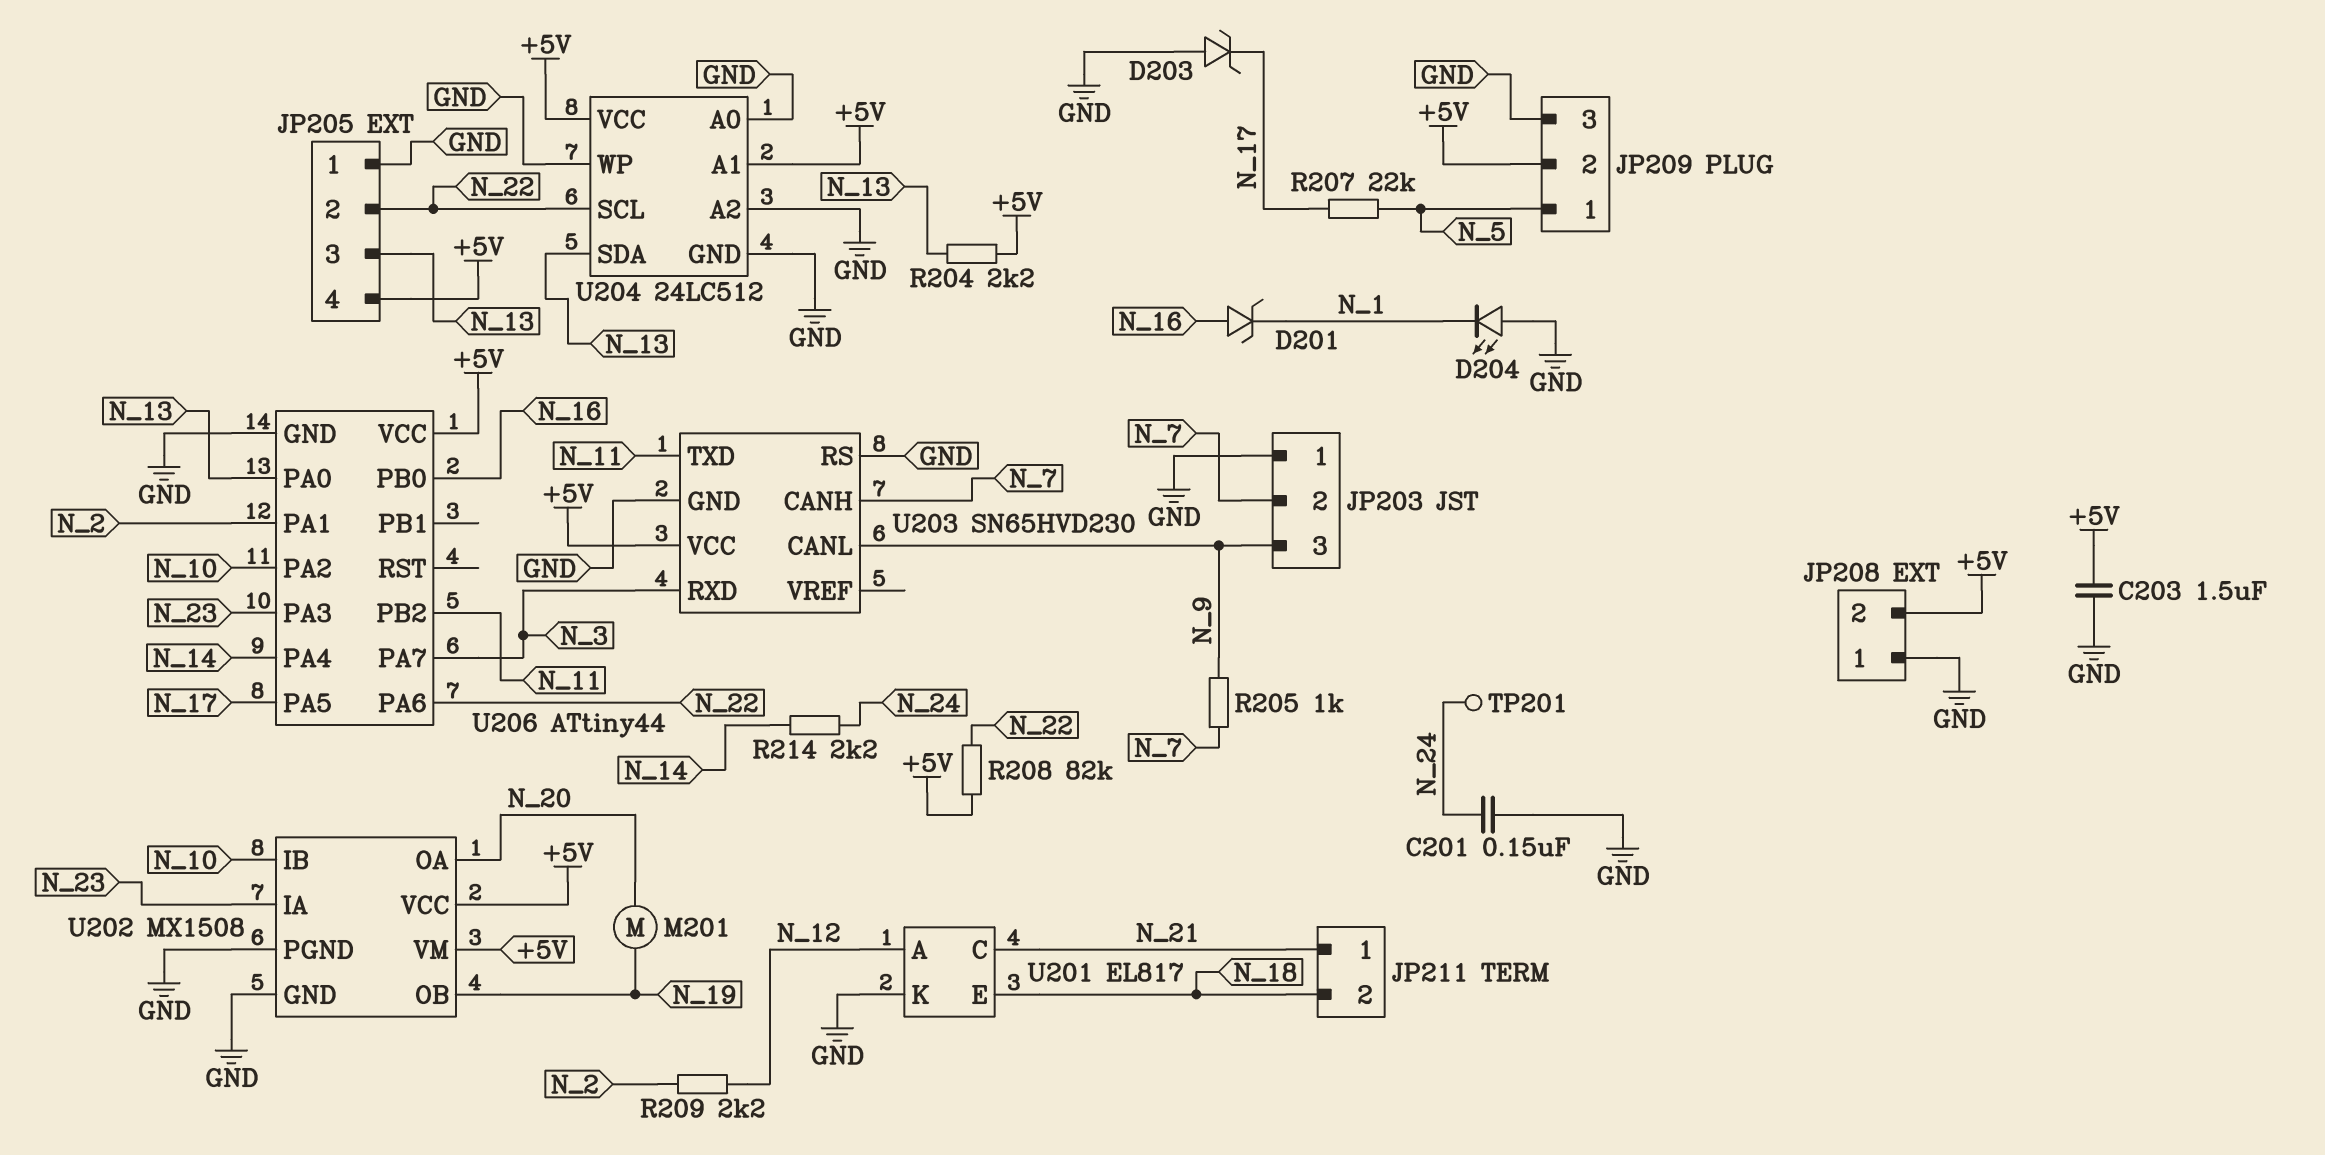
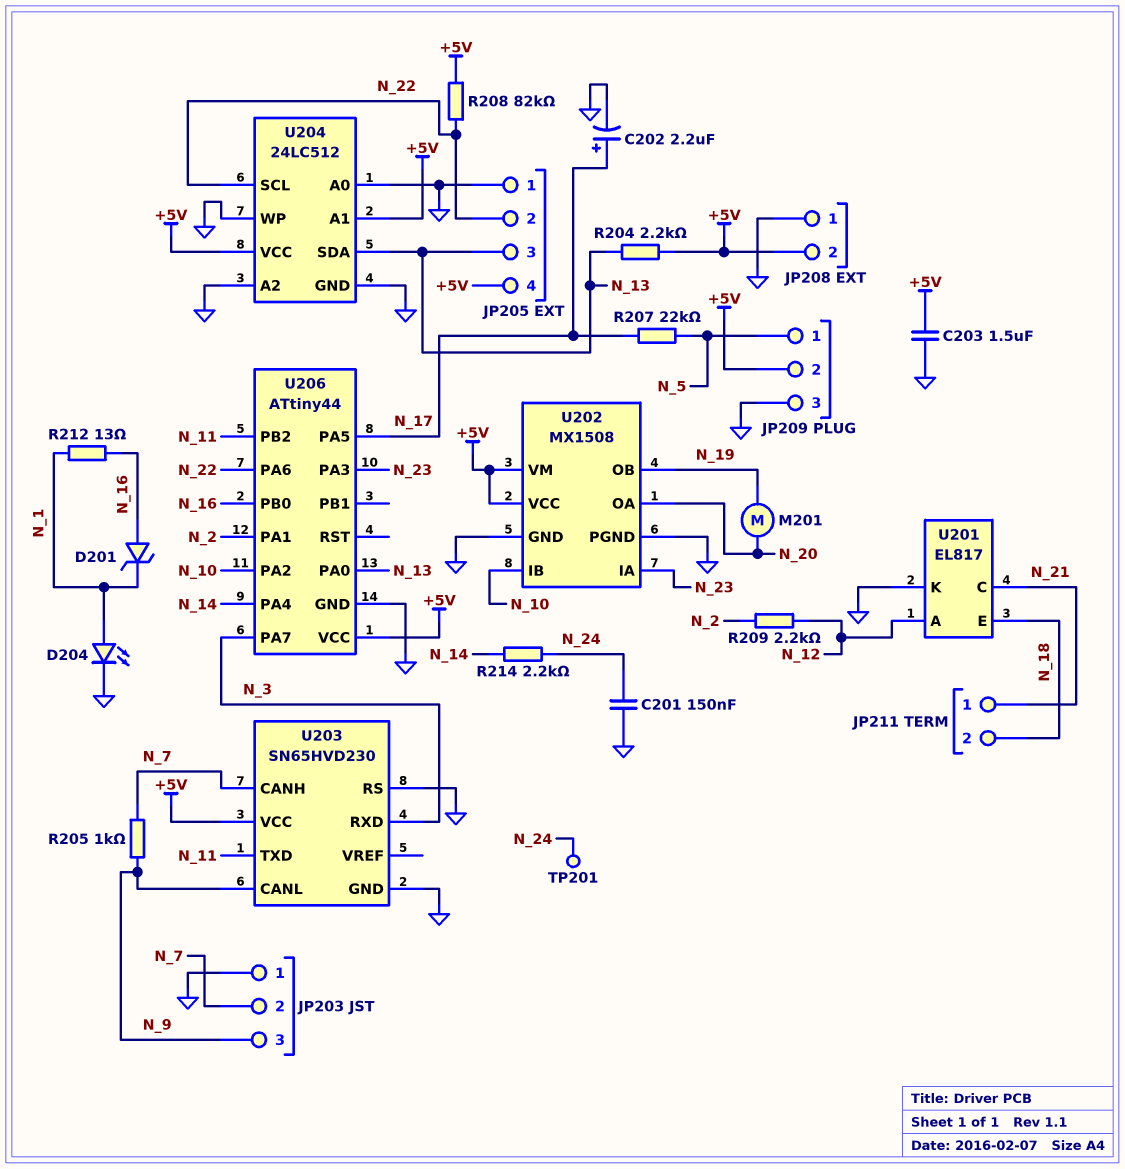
C202: none -> 2.2uF (plus N_17, minus GND)
D203: zener (A GND, K N_17) -> none
D204: LED (A GND, K N_1) -> LED (A N_1, K GND)
R212: none -> 13 (N_1, N_16)

